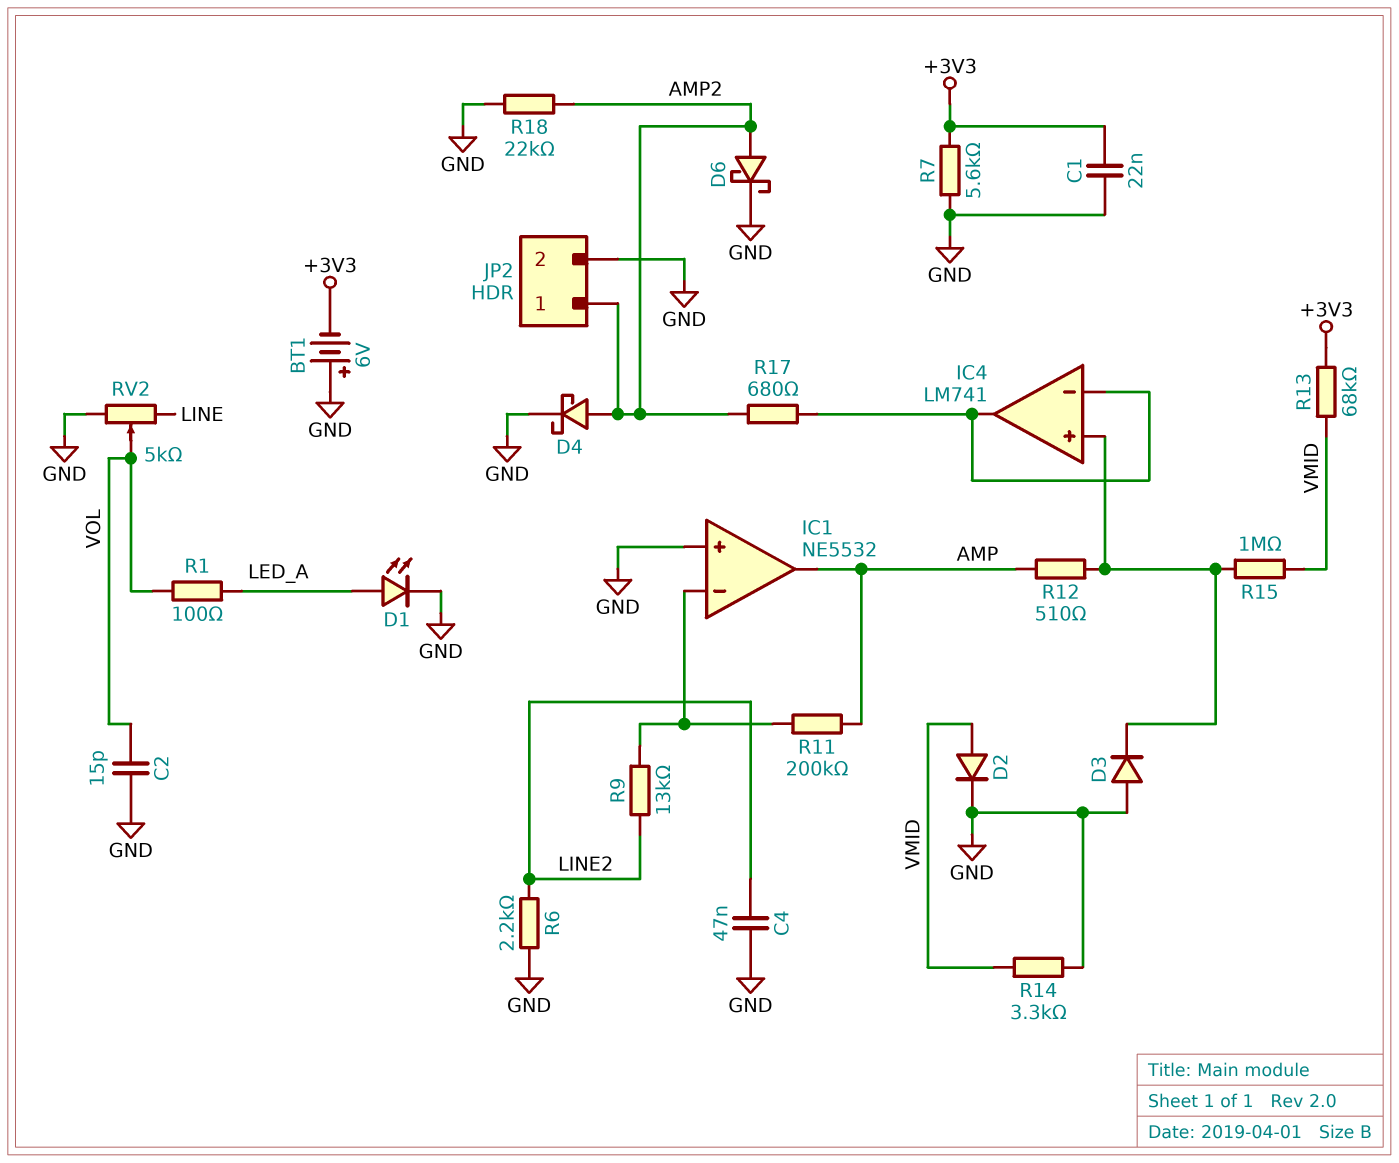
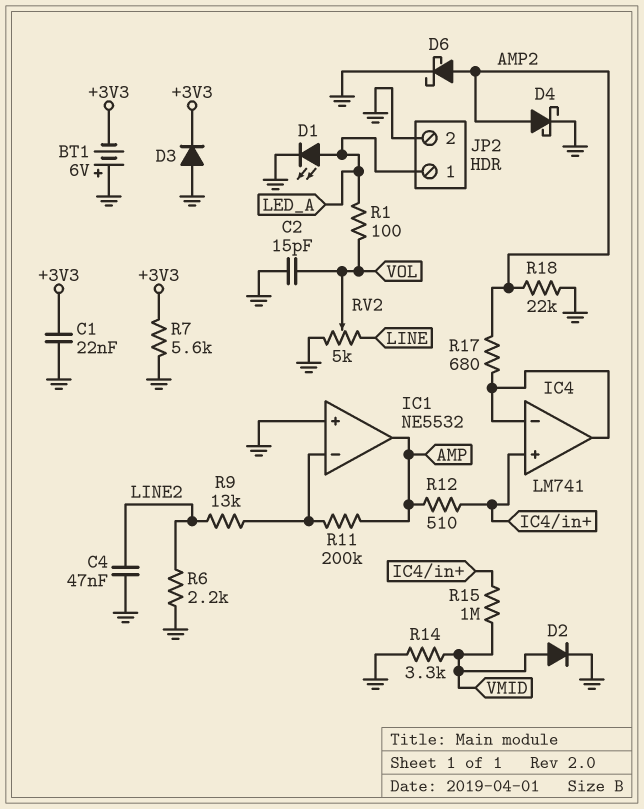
D3: diode (A GND, K IC4/in+) -> diode (A GND, K +3V3)
JP2 pin 1: AMP2 -> LED_A
R13: 68k (+3V3, VMID) -> none

